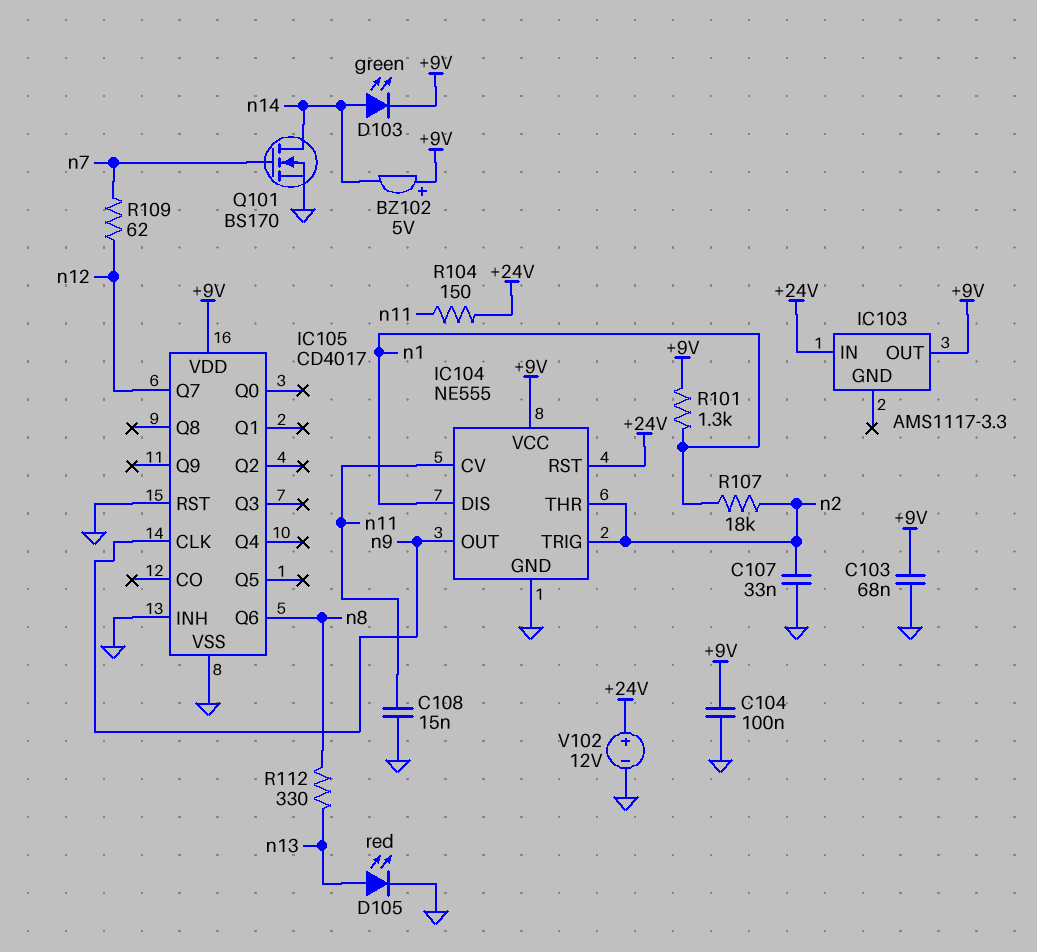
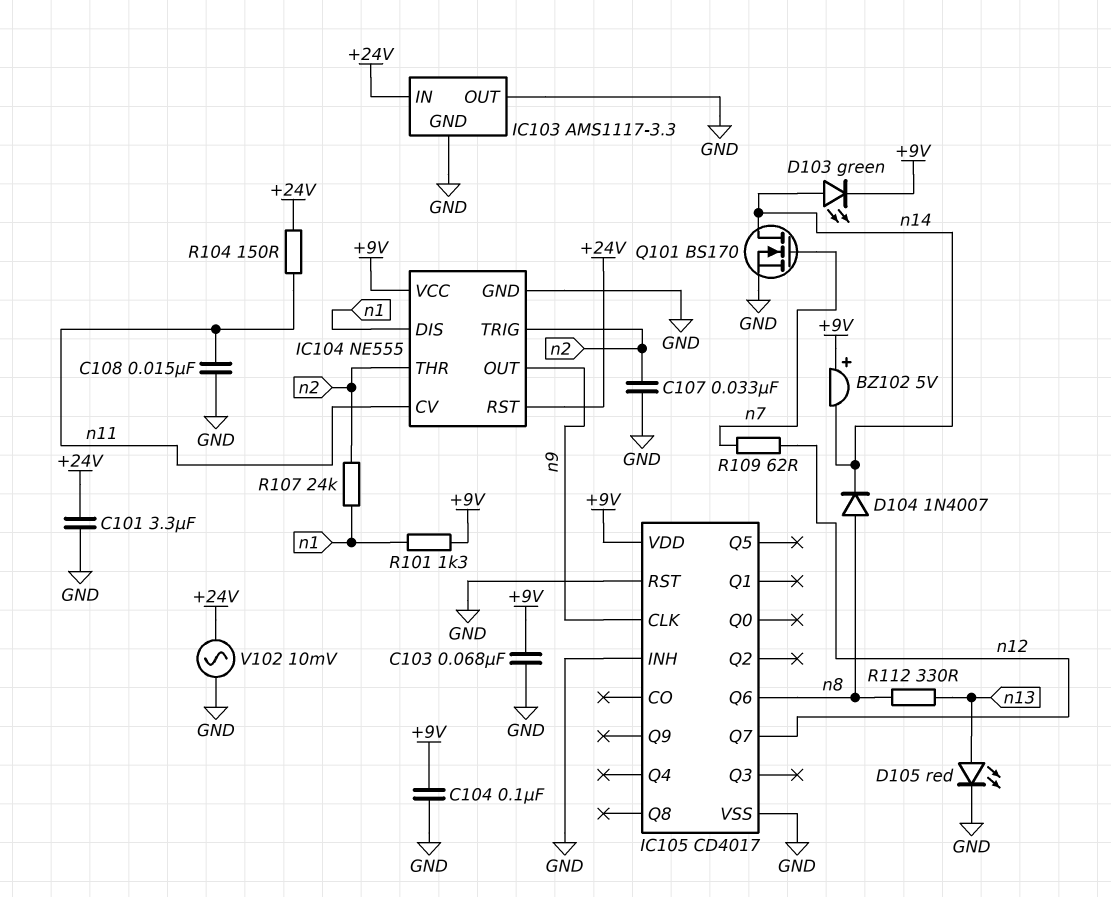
C101: none -> 3.3uF (+24V, GND)
D104: none -> diode 1N4007 (A n8, K n14)
IC103 pin GND: none -> GND
IC103 pin OUT: +9V -> GND
R107: 18k (n1, n2) -> 24k (n1, n2)
V102: 12V (plus +24V, minus GND) -> AC 10mV (+24V, GND)

